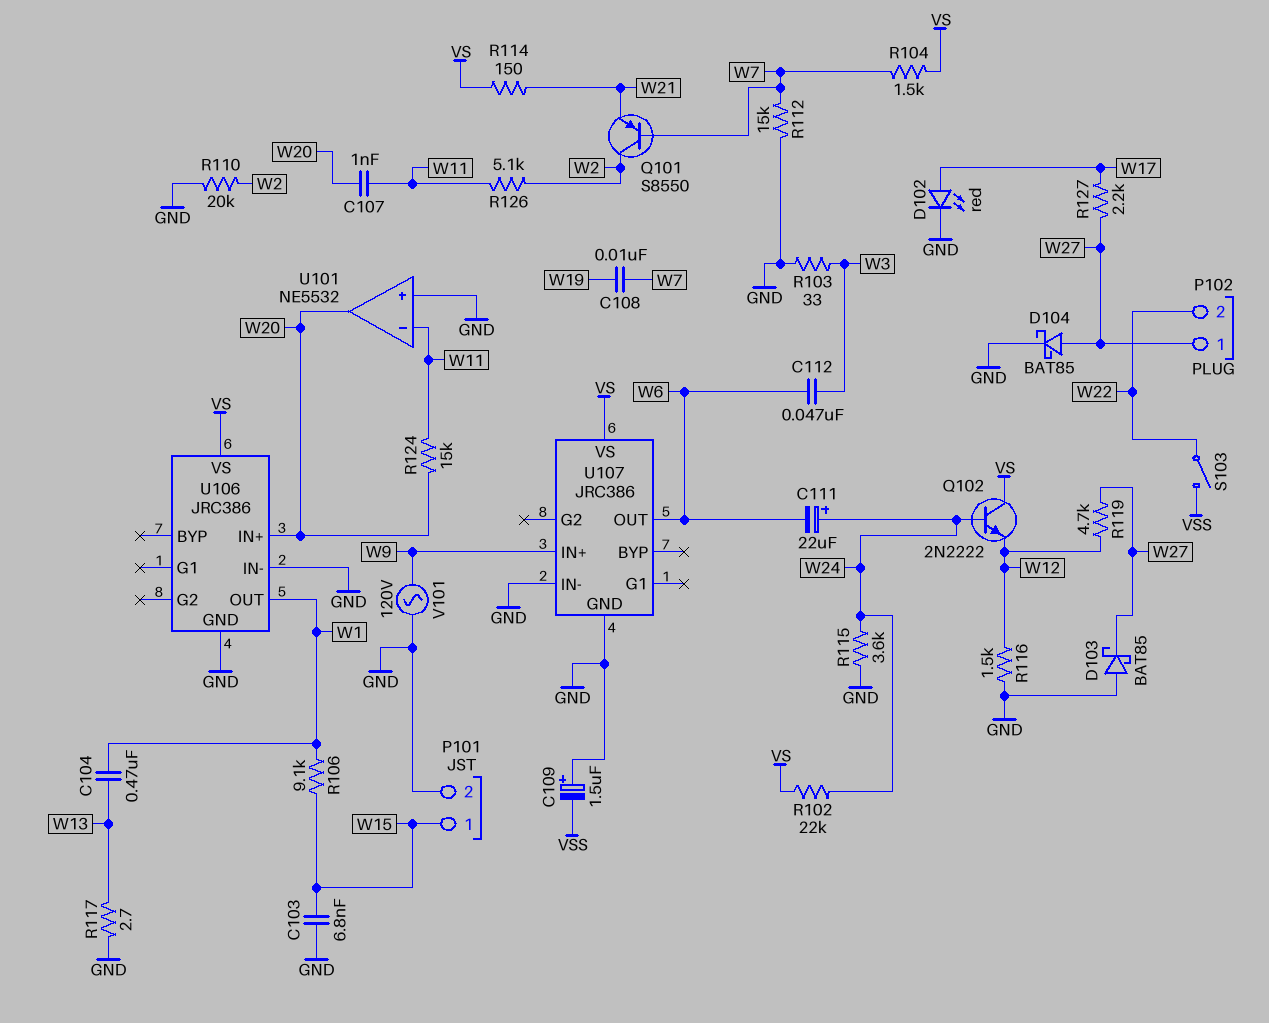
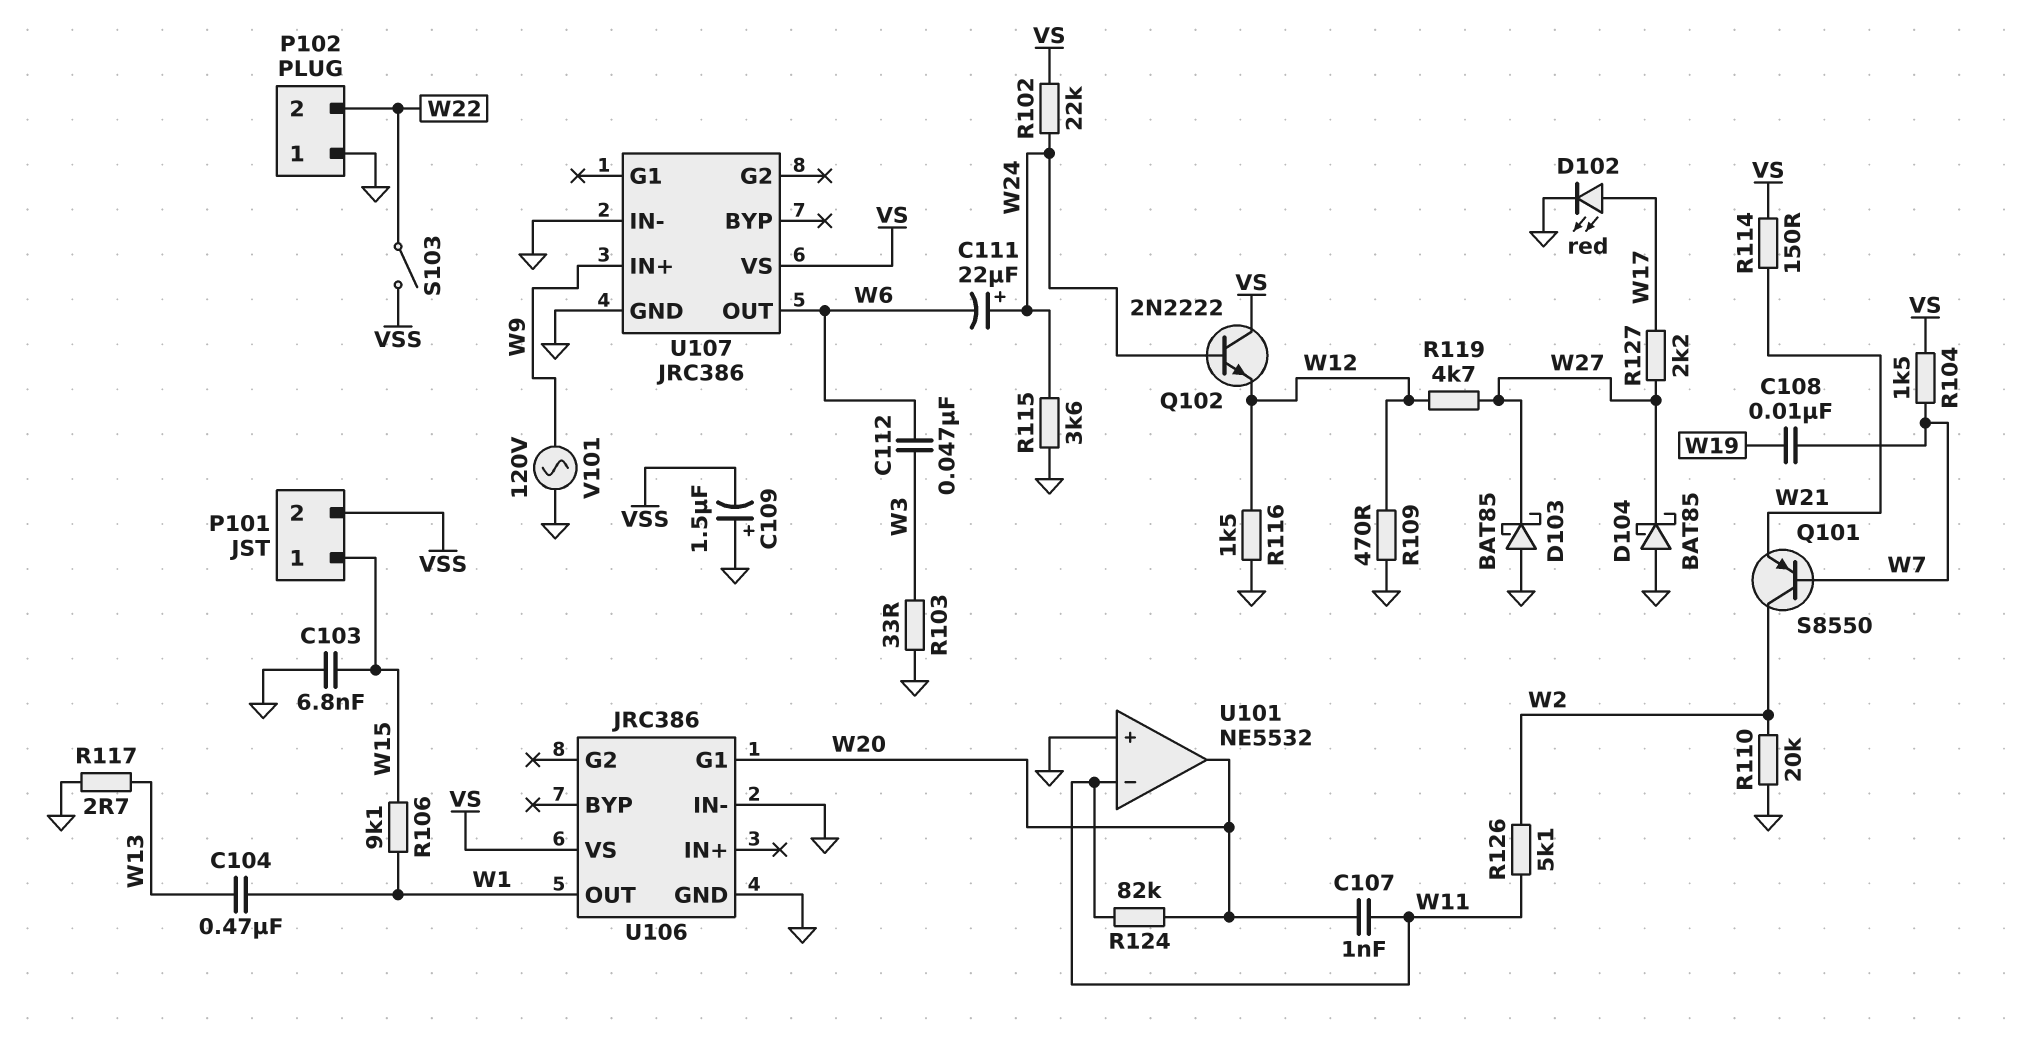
D104: schottky BAT85 (A W27, K GND) -> schottky BAT85 (A GND, K W27)
P101 pin 2: GND -> VSS
P102 pin 1: W27 -> GND
R109: none -> 470 (GND, W12)
R112: 15k (GND, W7) -> none
R124: 15k (W11, W20) -> 82k (W11, W20)
U106 pin G1: none -> W20
U106 pin IN+: W20 -> none

